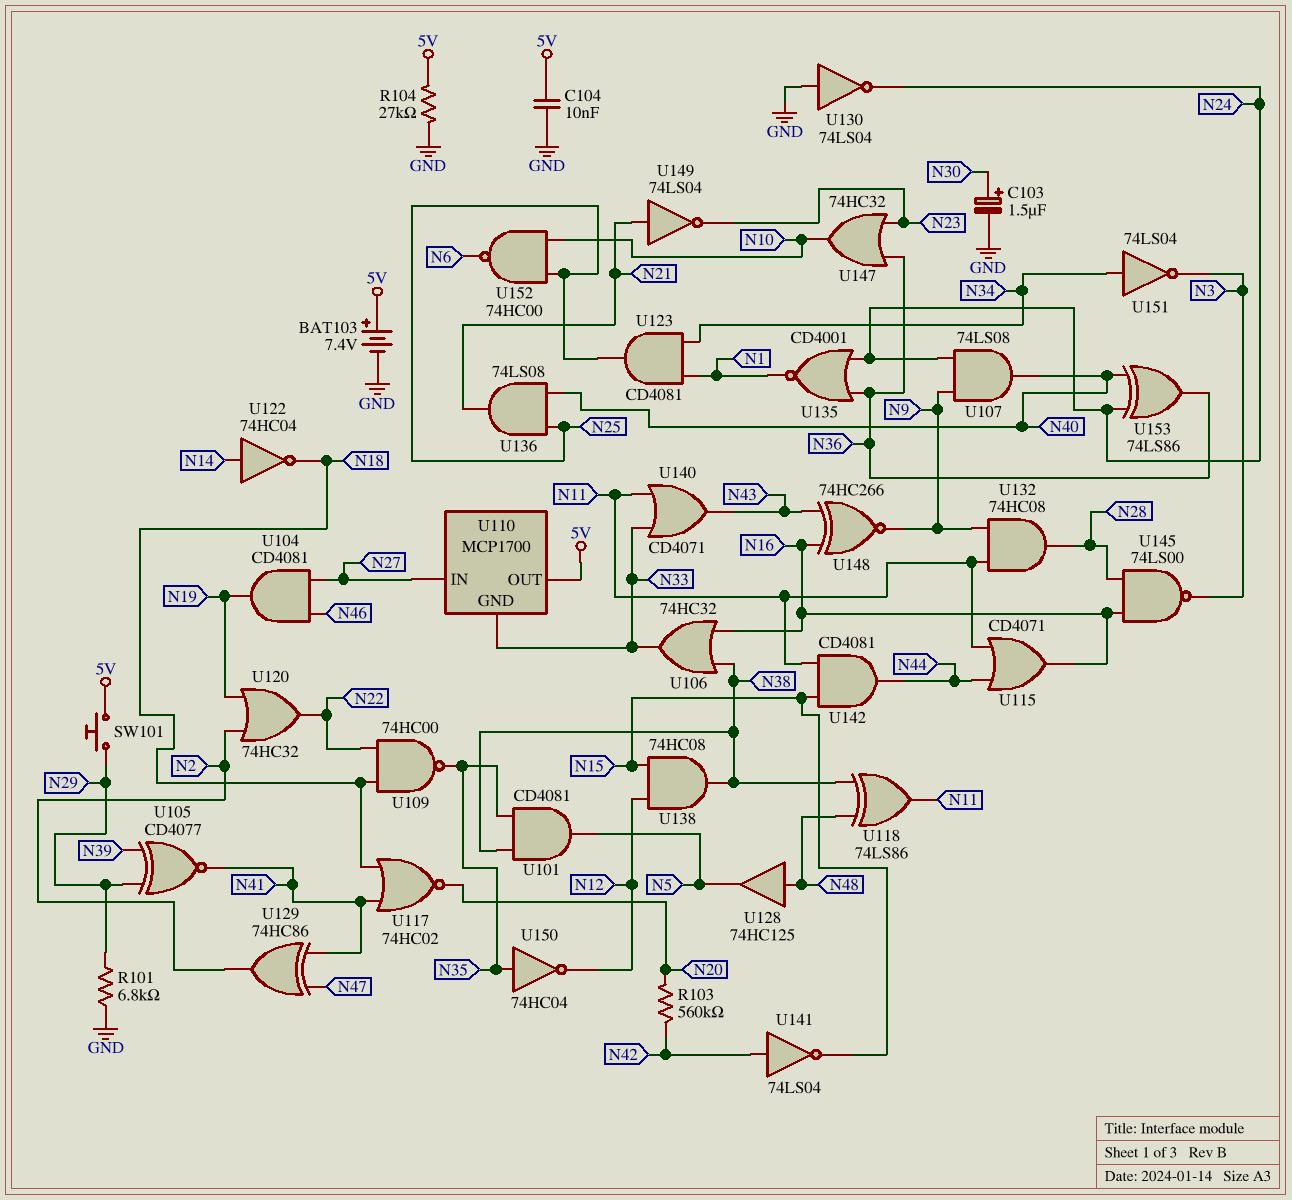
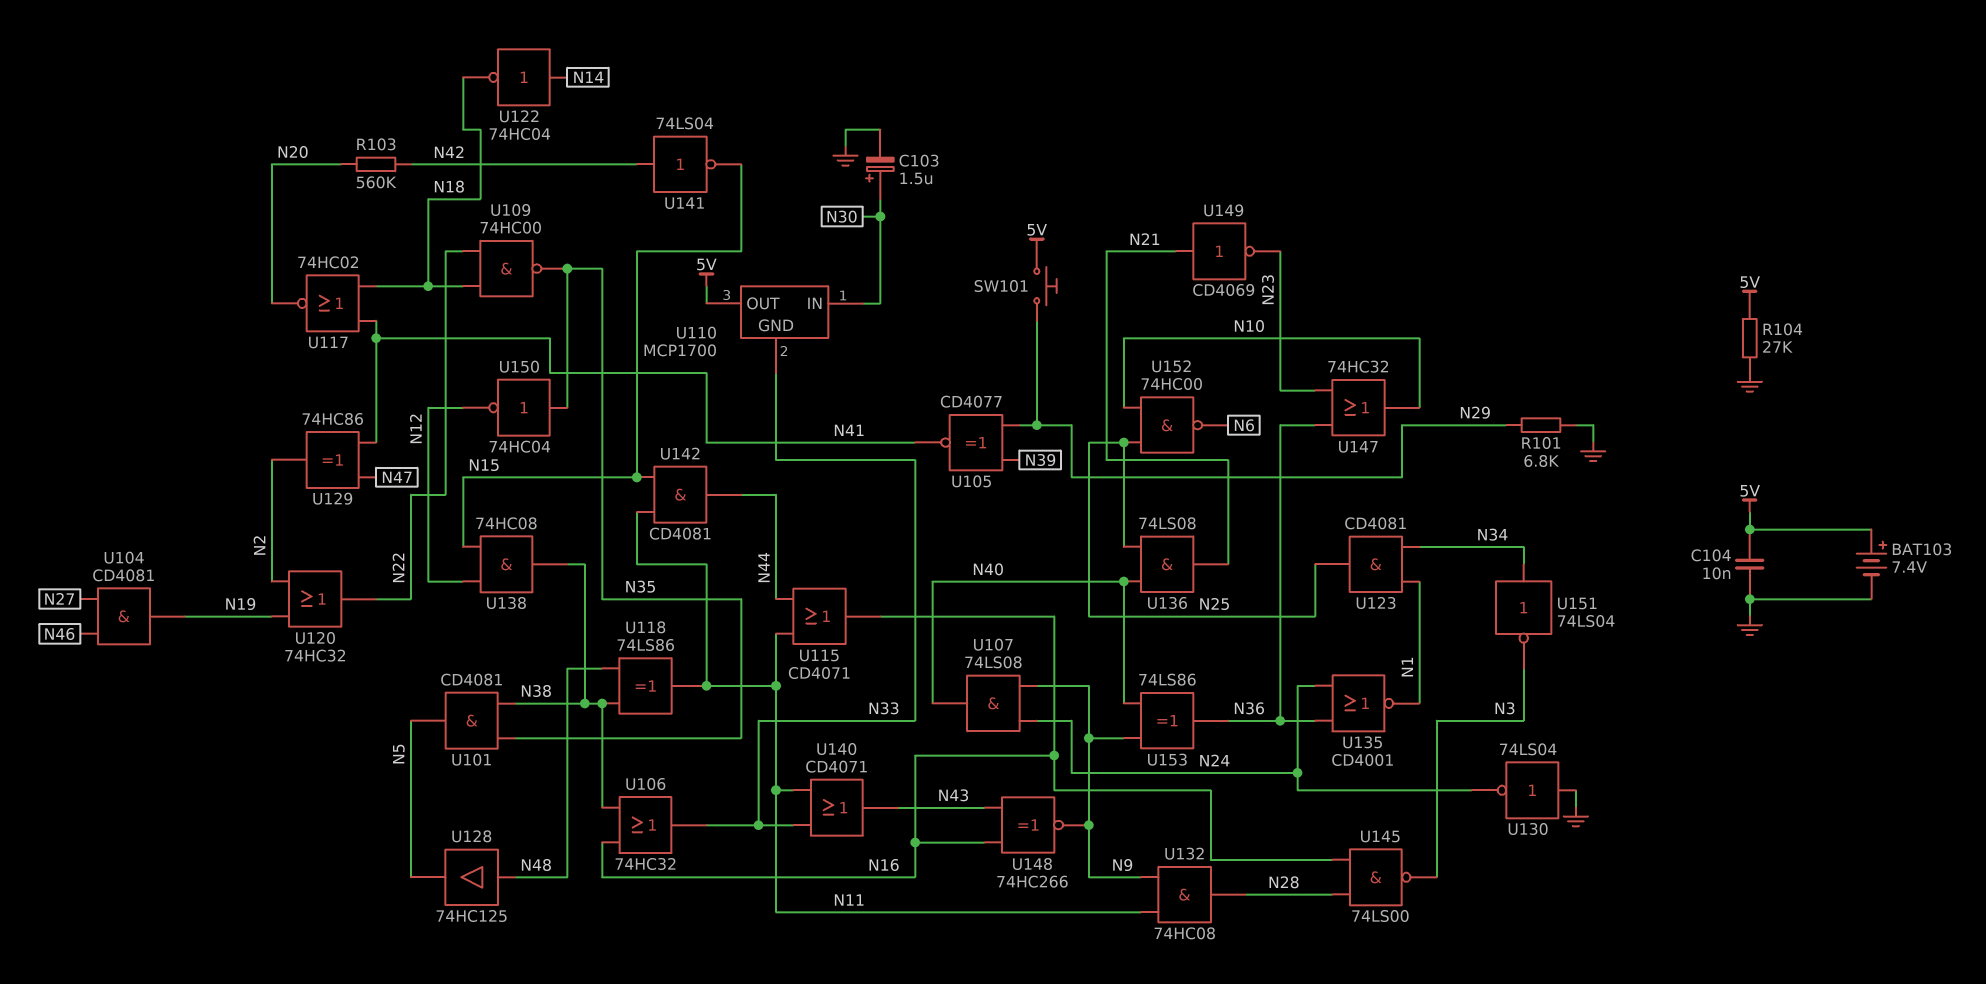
U110 pin IN: N27 -> N30
U149: NOT 74LS04 (in N21, out N23) -> NOT CD4069 (in N21, out N23)
U153: XOR 74LS86 (in N24, in N40, out N36) -> XOR 74LS86 (in N9, in N40, out N36)

